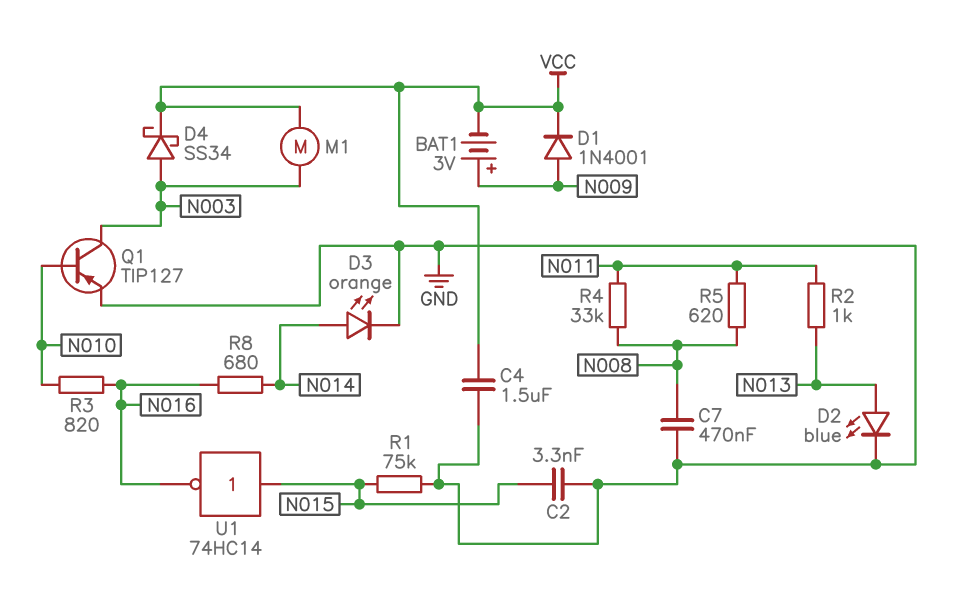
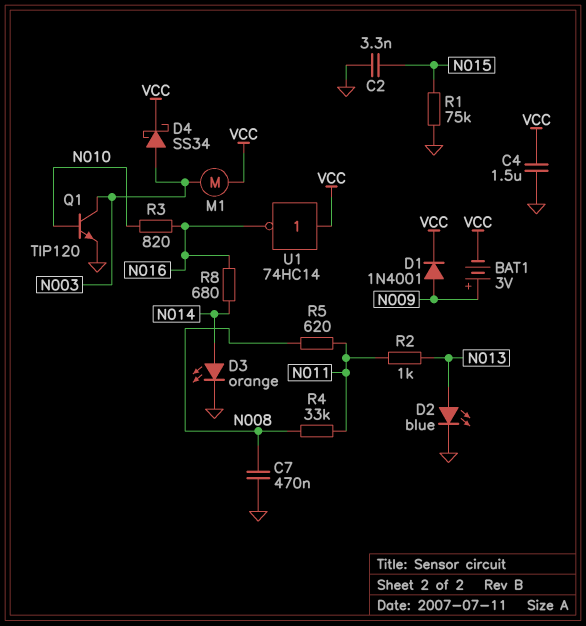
Q1: PNP TIP127 (B N010, C N003, E GND) -> NPN TIP120 (B N010, C N003, E GND)
U1: NOT 74HC14 (in N015, out N016) -> NOT 74HC14 (in VCC, out N016)

